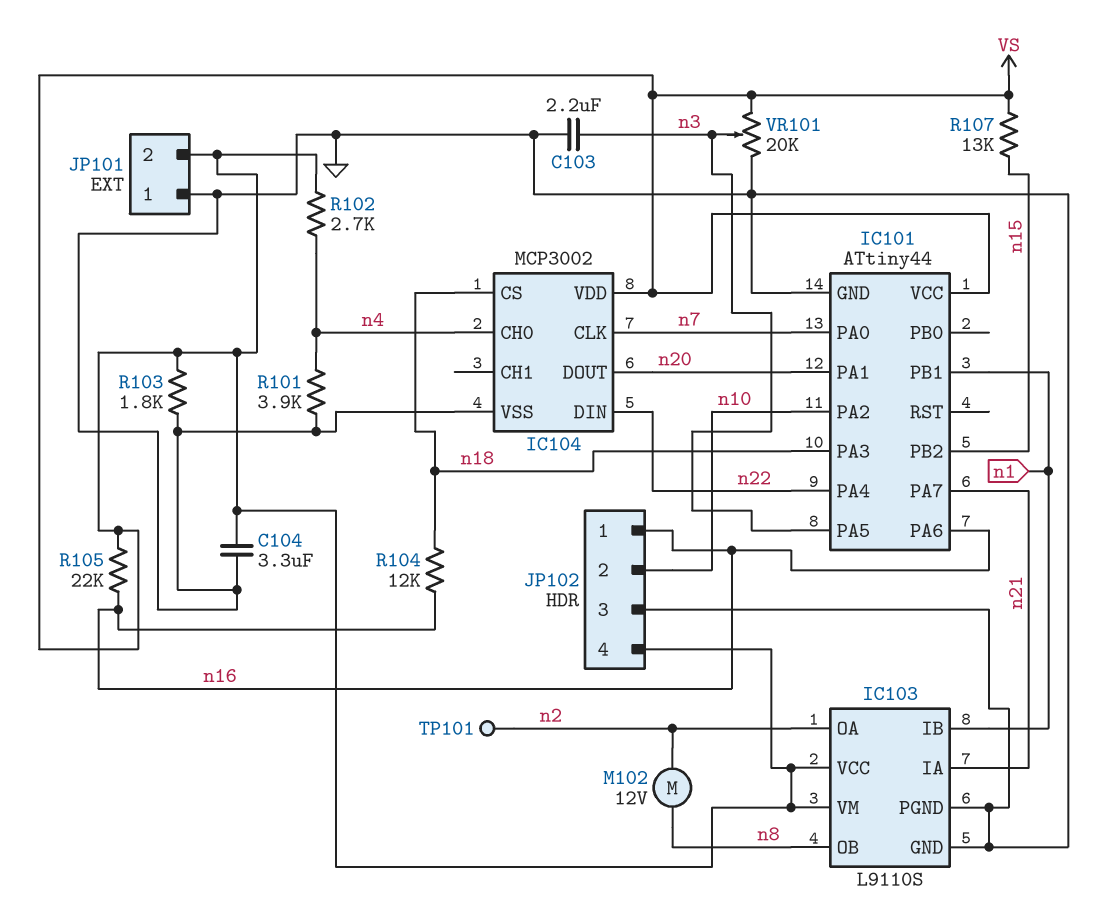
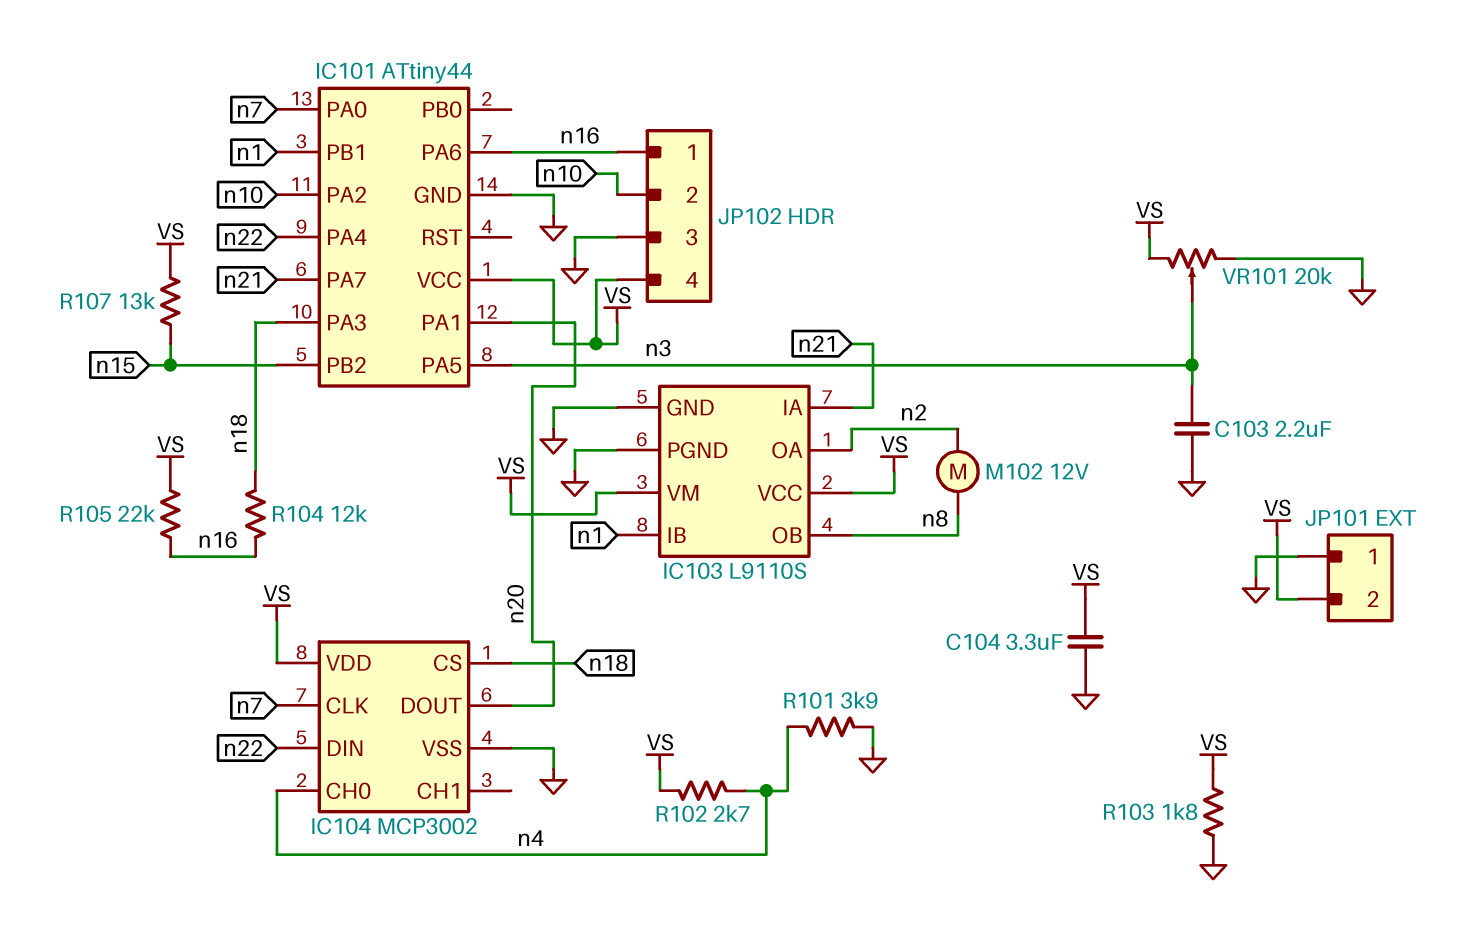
TP101: test point (n2) -> none

